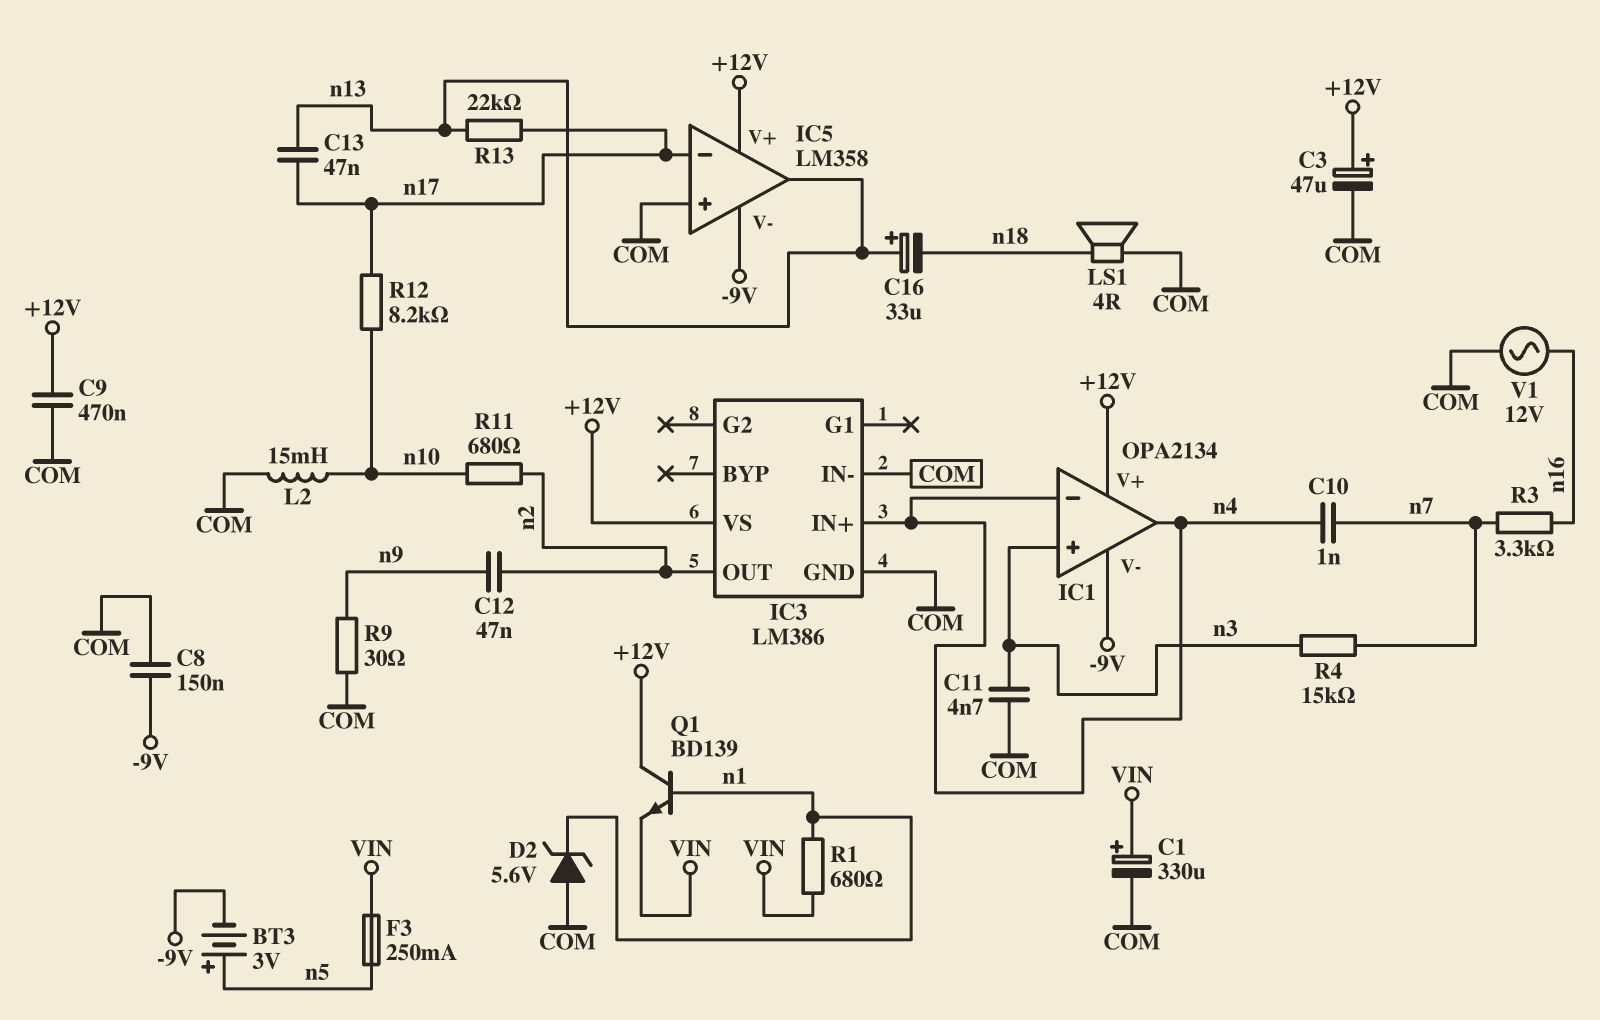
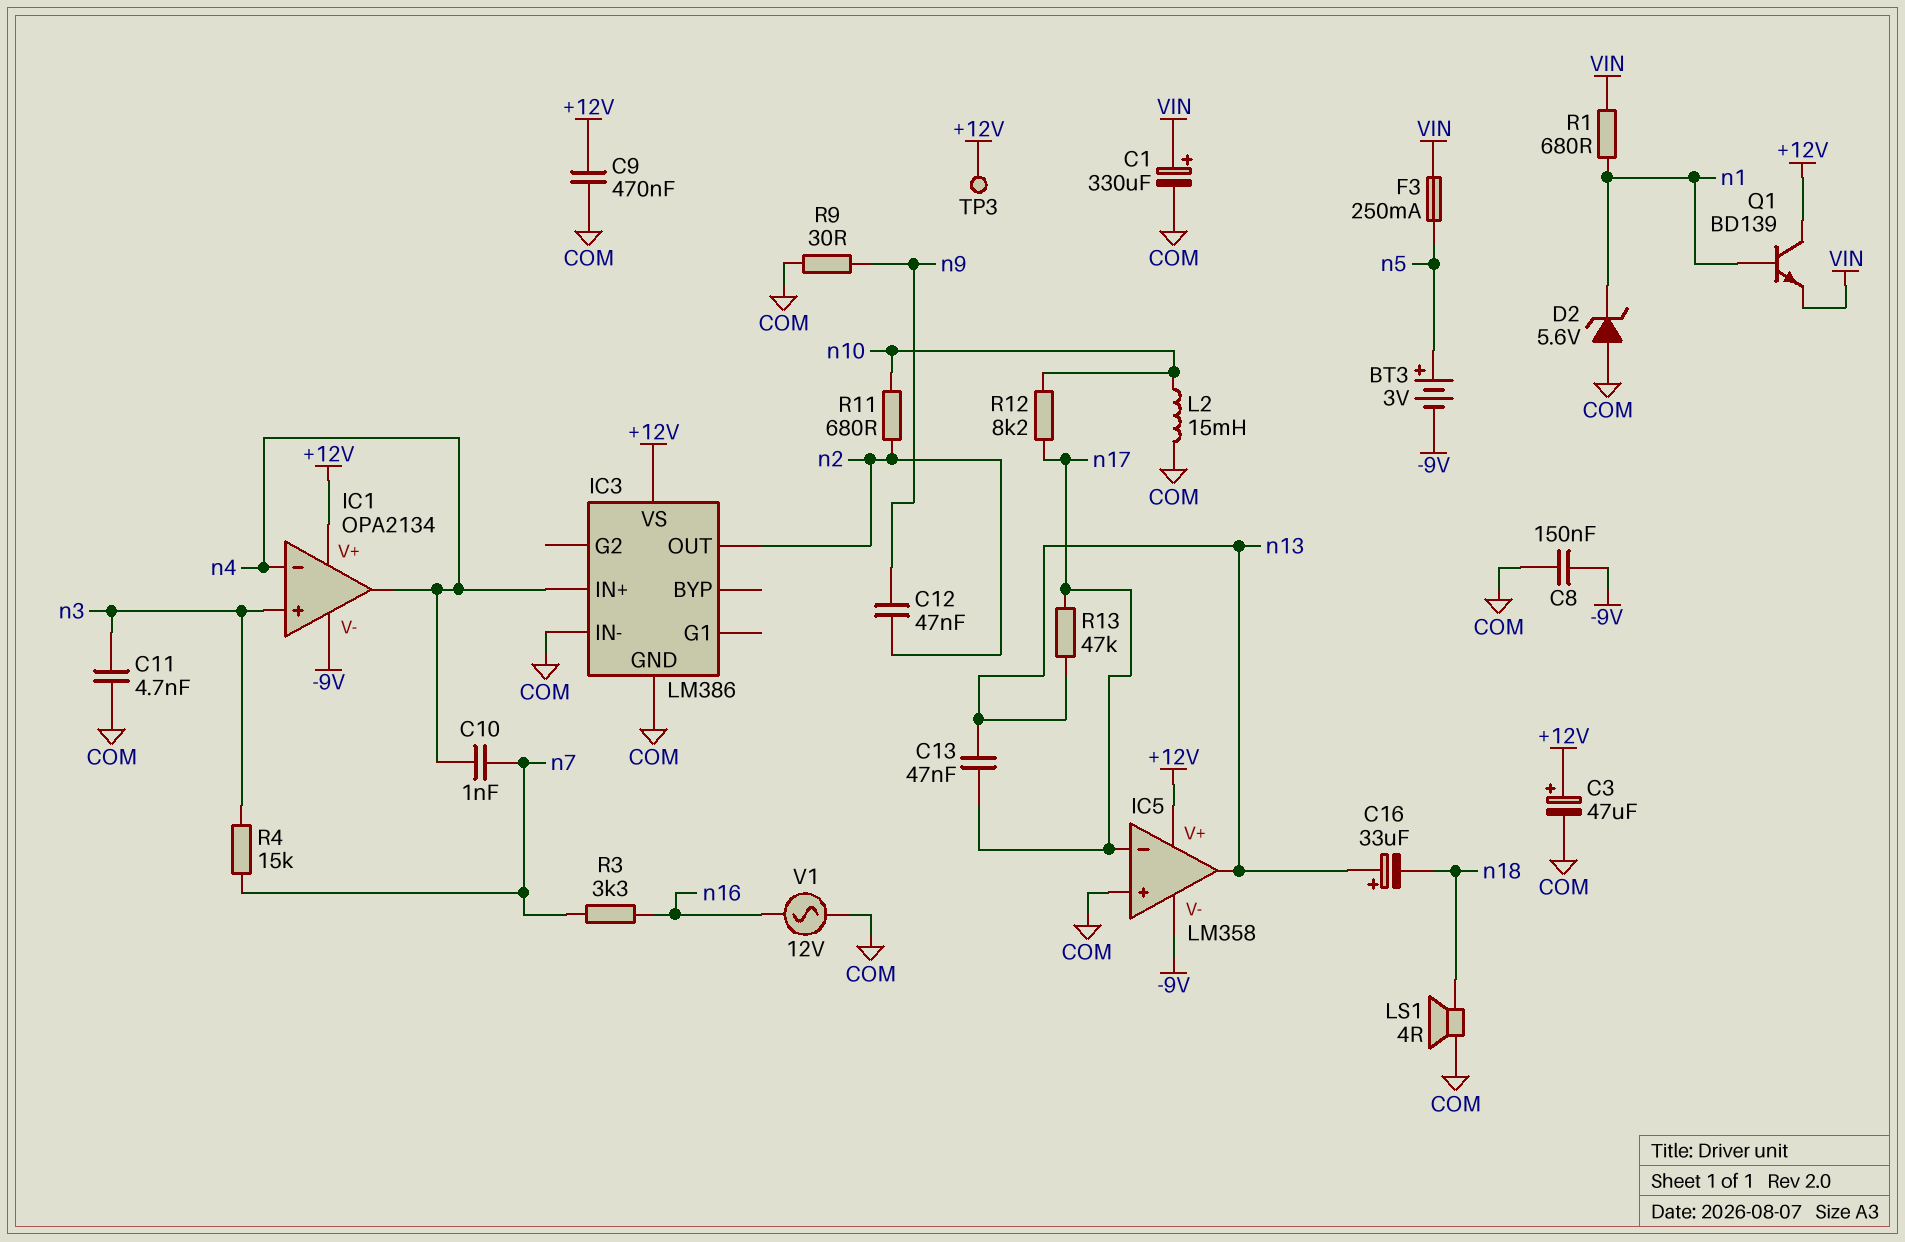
R13: 22k (n13, n17) -> 47k (n13, n17)
TP3: none -> test point (+12V)

